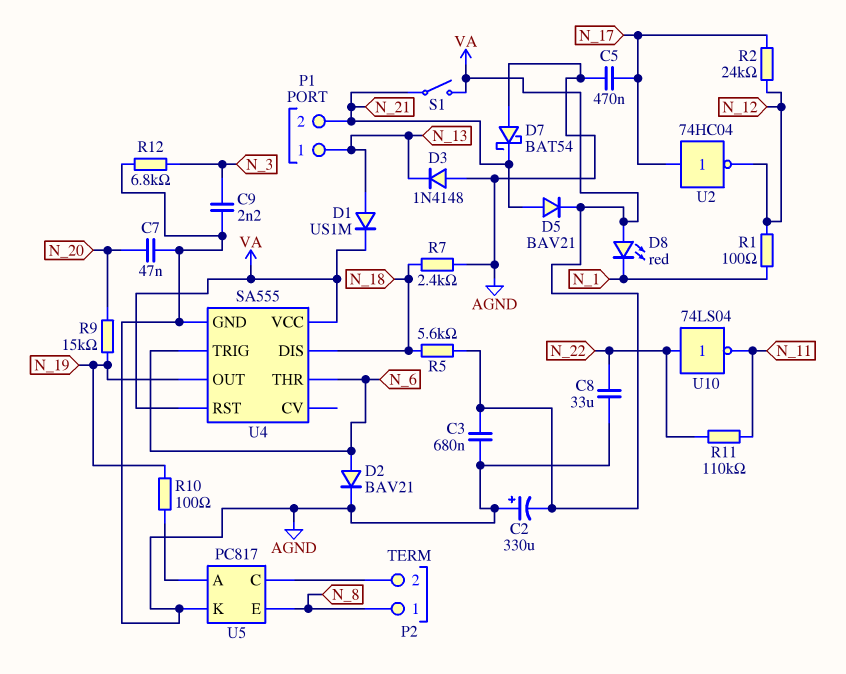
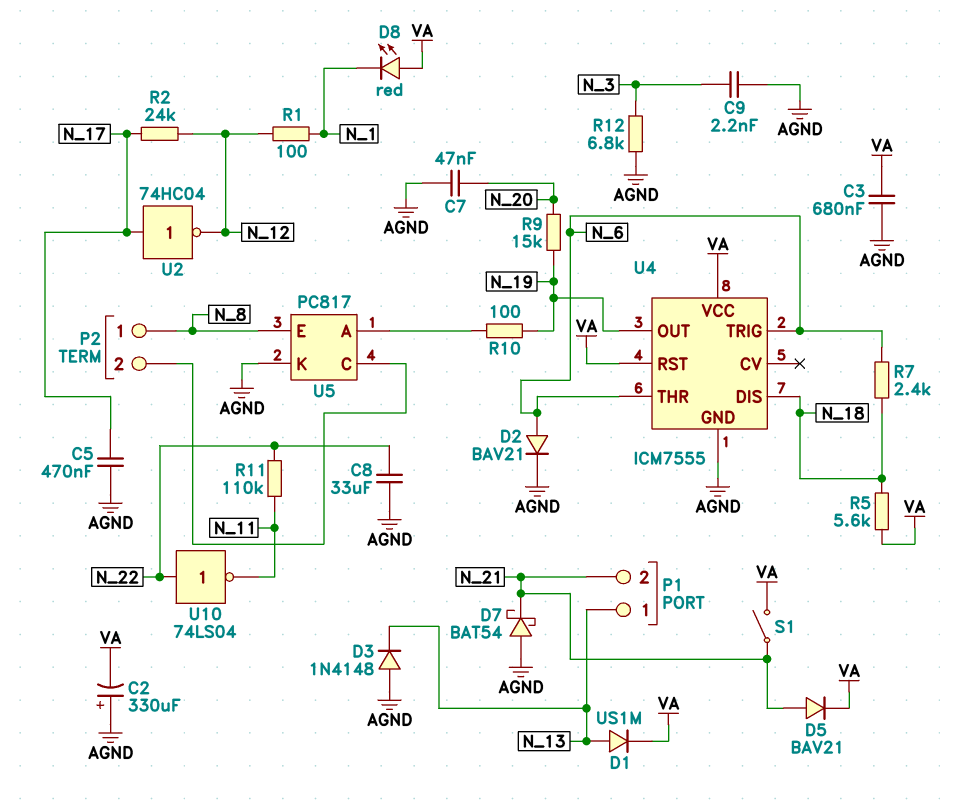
R7: 2.4k (AGND, N_18) -> 2.4k (N_6, N_18)
U4: SA555 -> ICM7555

